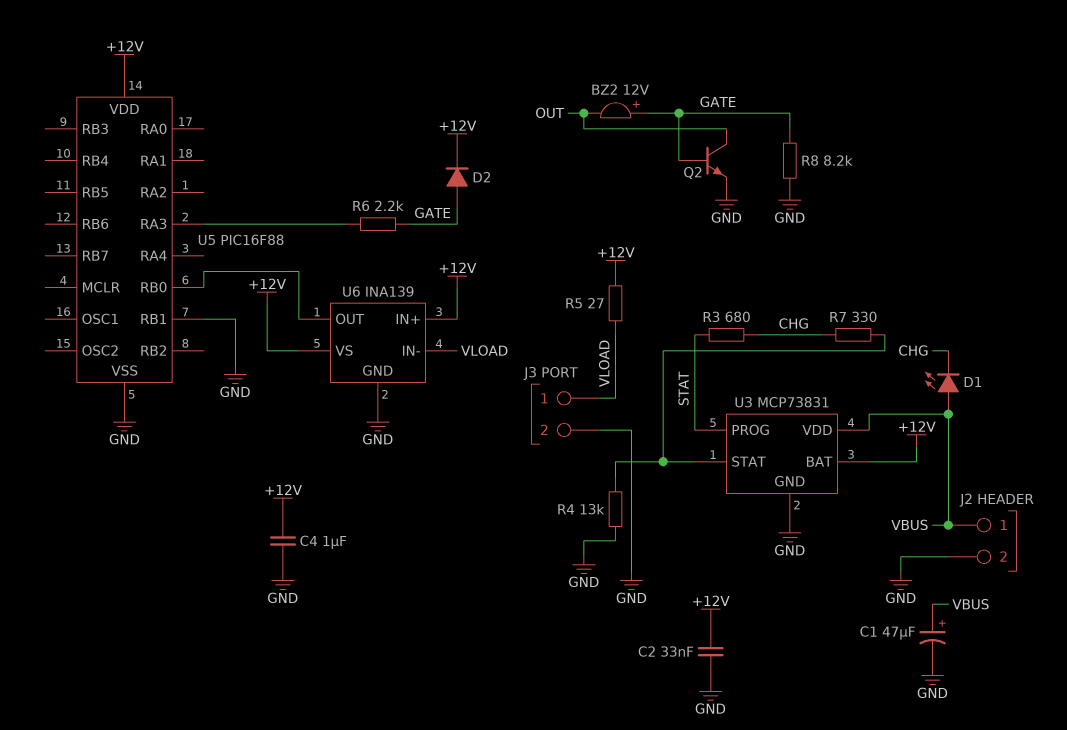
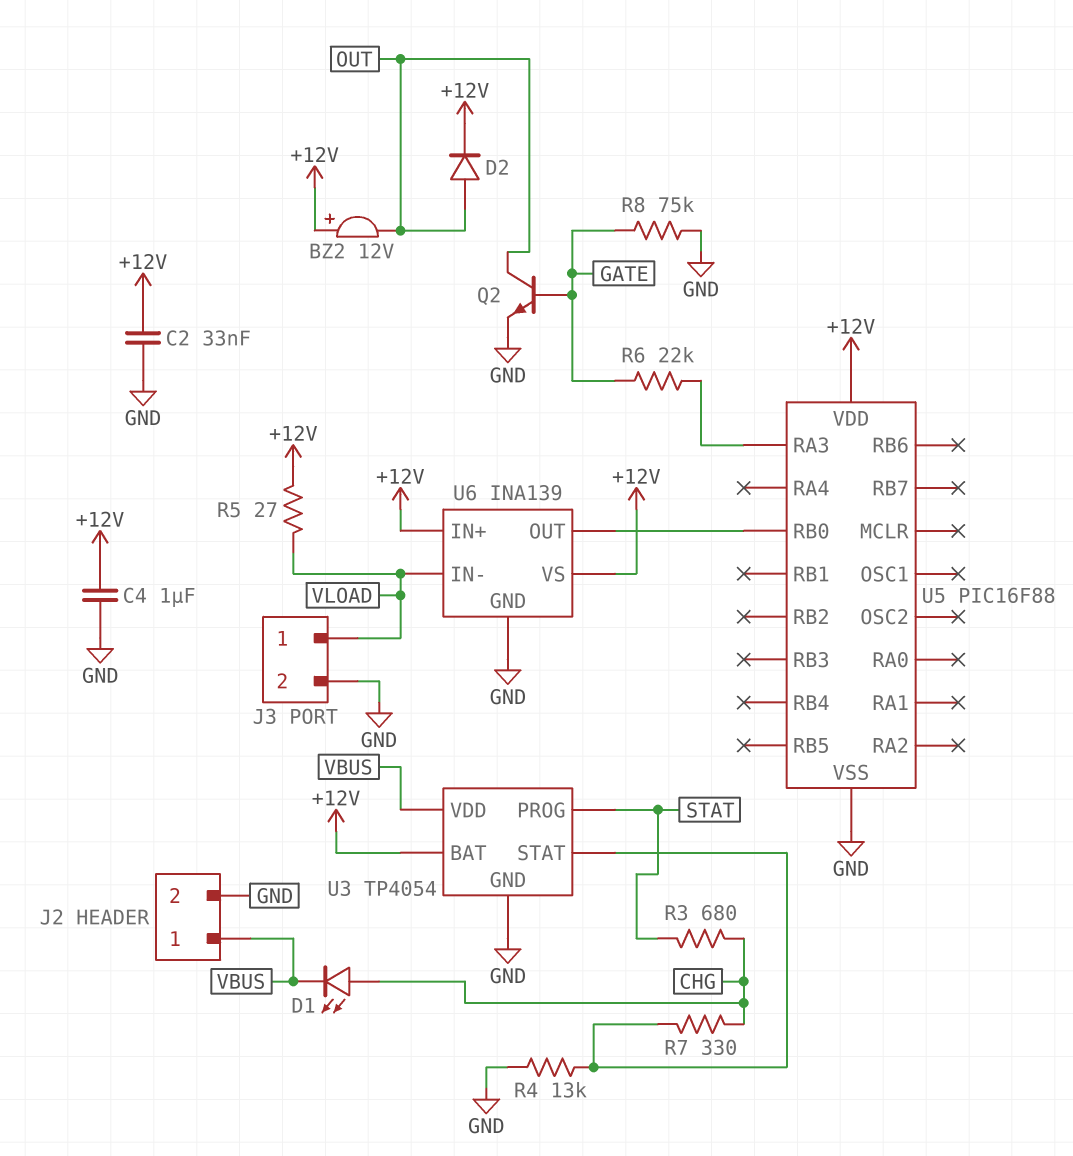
BZ2: buzzer 12V (plus GATE, minus OUT) -> buzzer 12V (plus +12V, minus OUT)
C1: 47uF (plus VBUS, minus GND) -> none
D1: LED (A VBUS, K CHG) -> LED (A CHG, K VBUS)
D2: diode (A GATE, K +12V) -> diode (A OUT, K +12V)
R6: 2.2k (GATE, U5/RA3) -> 22k (GATE, U5/RA3)
R8: 8.2k (GATE, GND) -> 75k (GATE, GND)
U3: MCP73831 -> TP4054
U5 pin RB1: GND -> none

